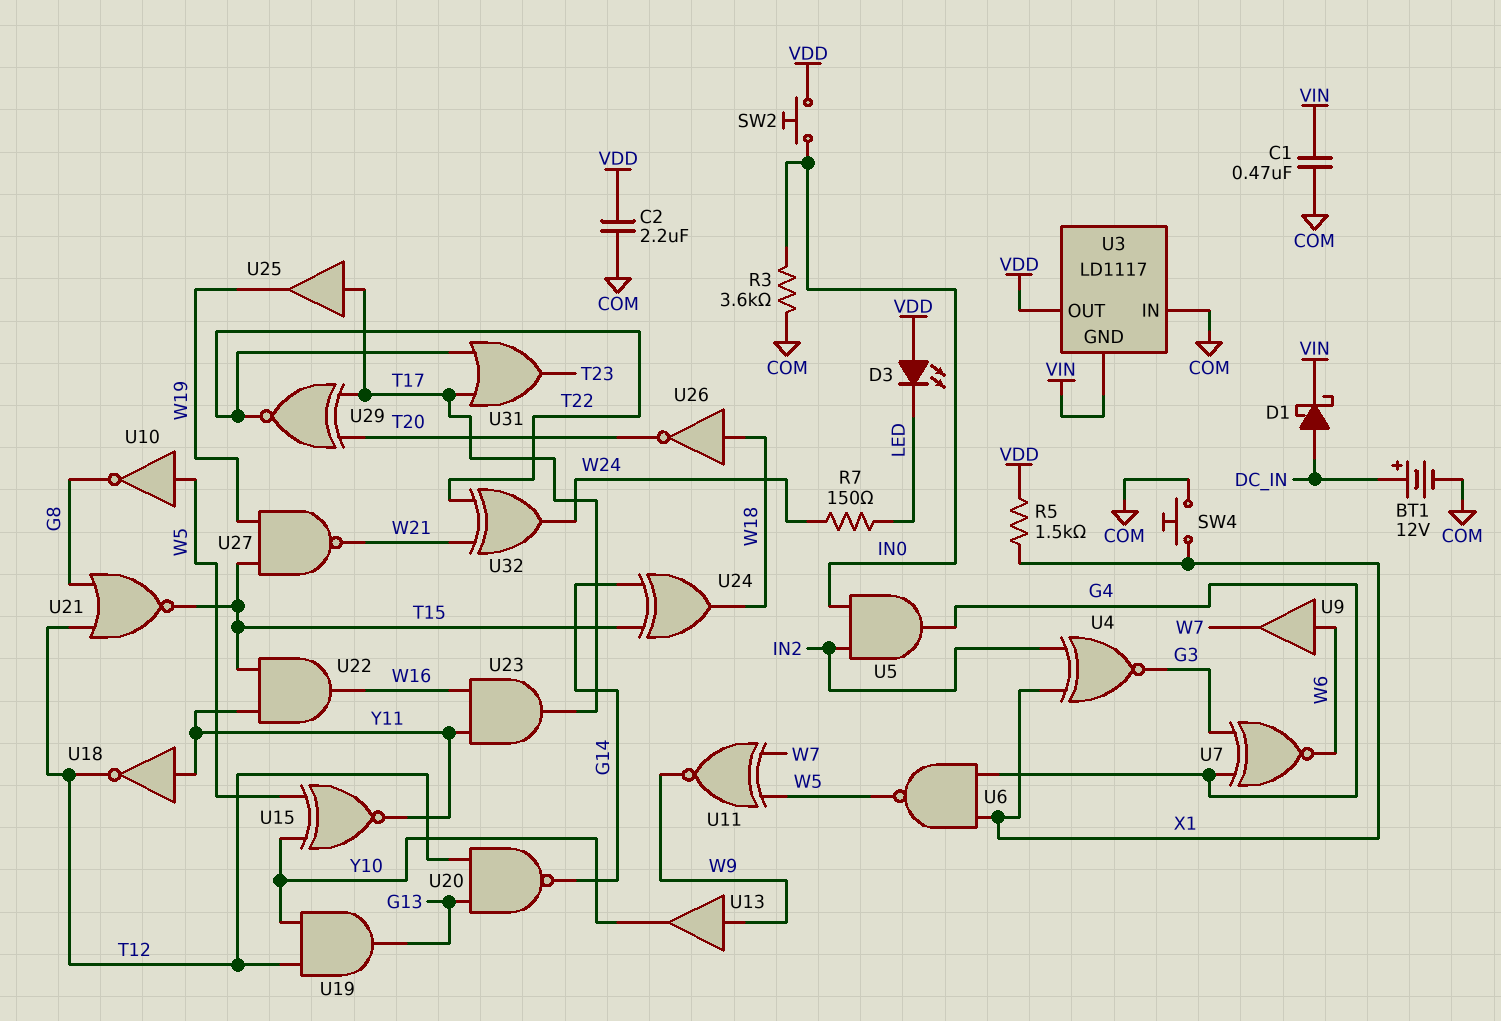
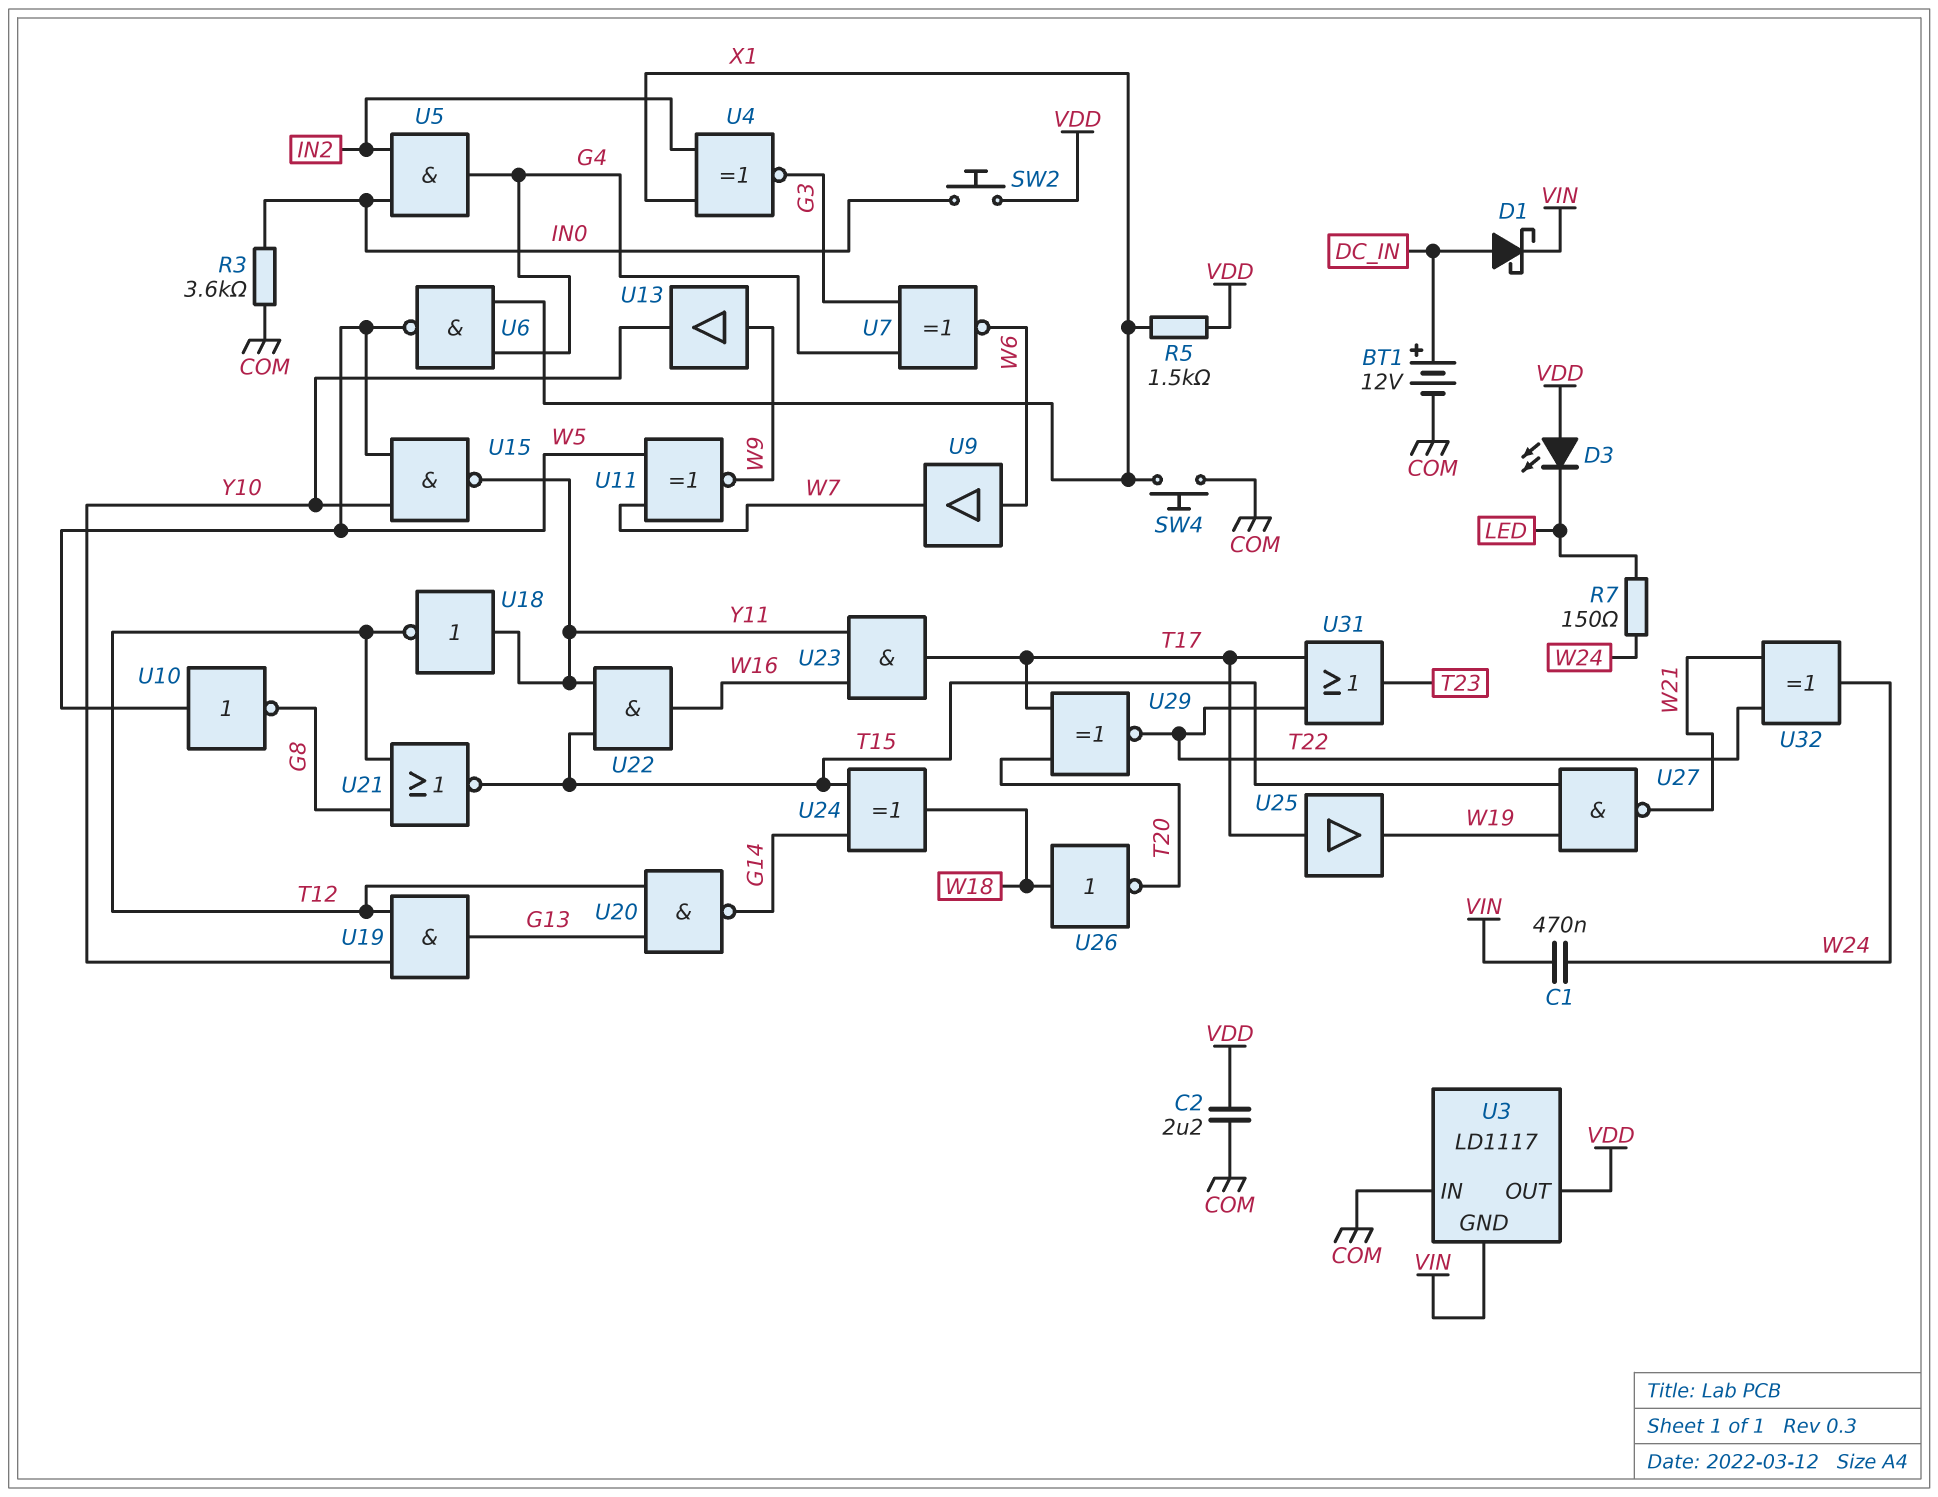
C1: 470nF (COM, VIN) -> 470nF (VIN, W24)
U15: XNOR (in W5, in Y10, out Y11) -> NAND (in W5, in Y10, out Y11)

